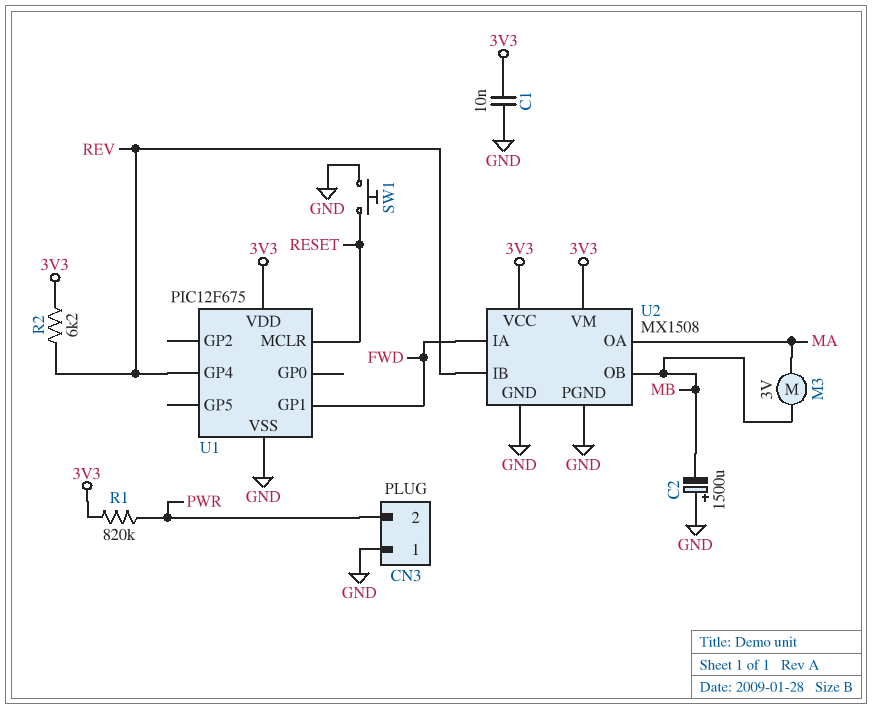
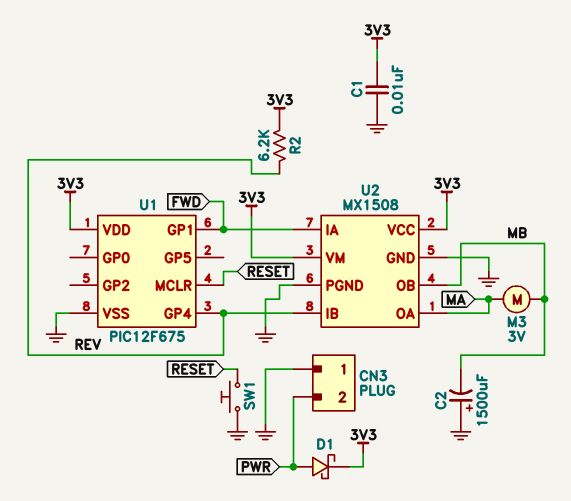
D1: none -> schottky (A PWR, K 3V3)
R1: 820k (3V3, PWR) -> none

